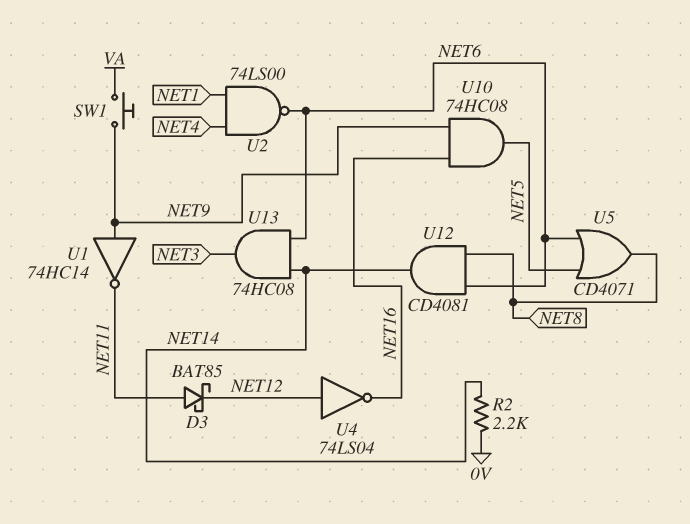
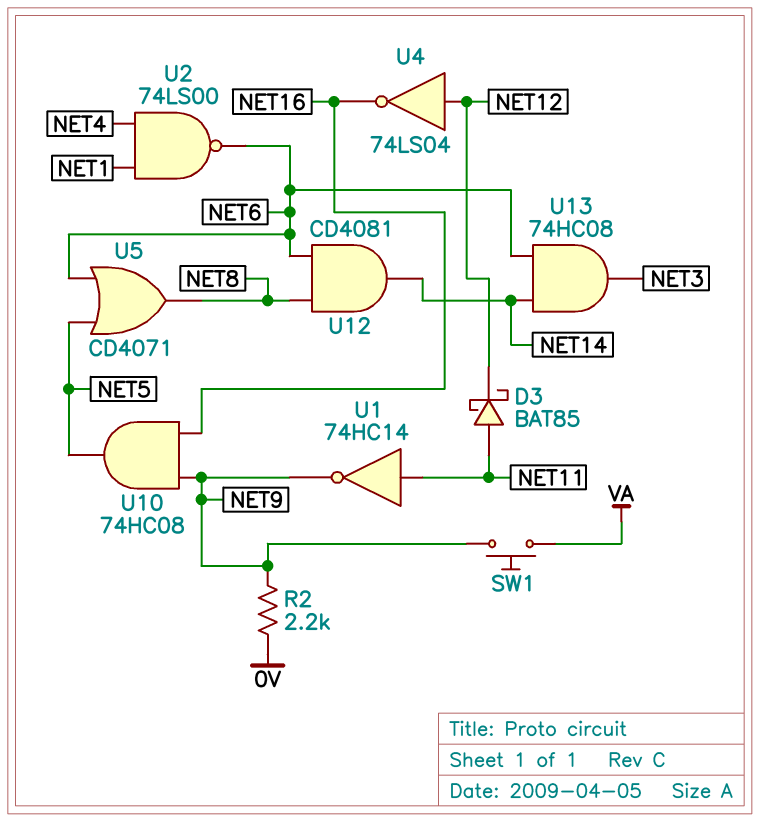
R2: 2.2k (0V, NET14) -> 2.2k (0V, NET9)
U1: NOT 74HC14 (in NET9, out NET11) -> NOT 74HC14 (in NET11, out NET9)

